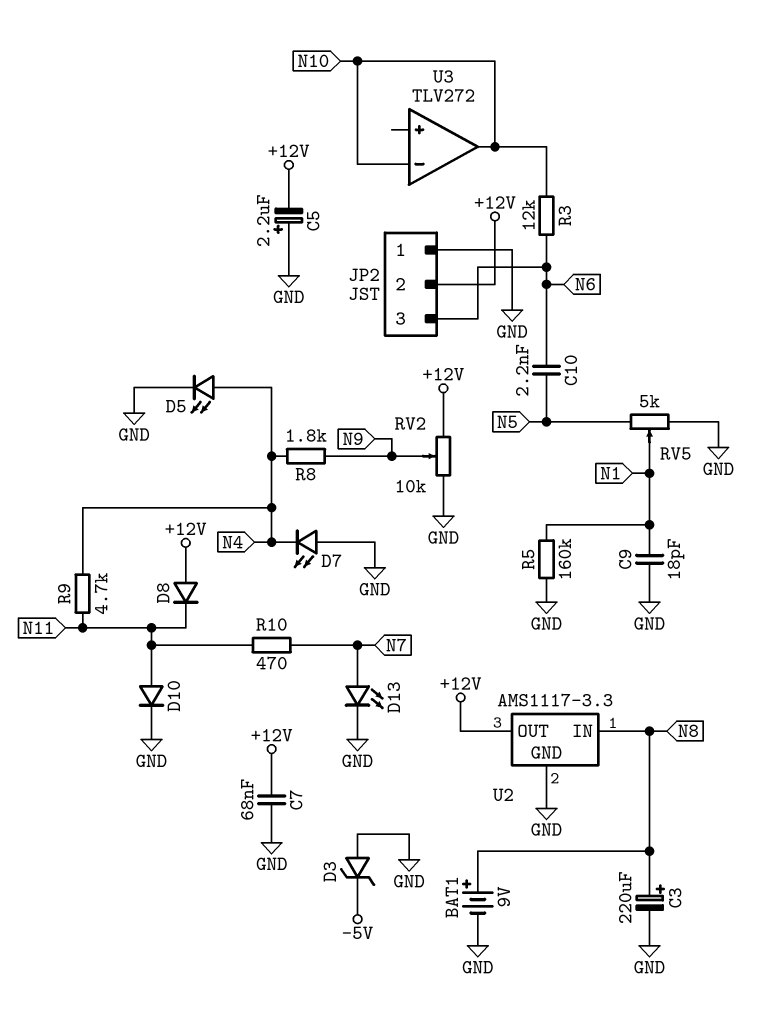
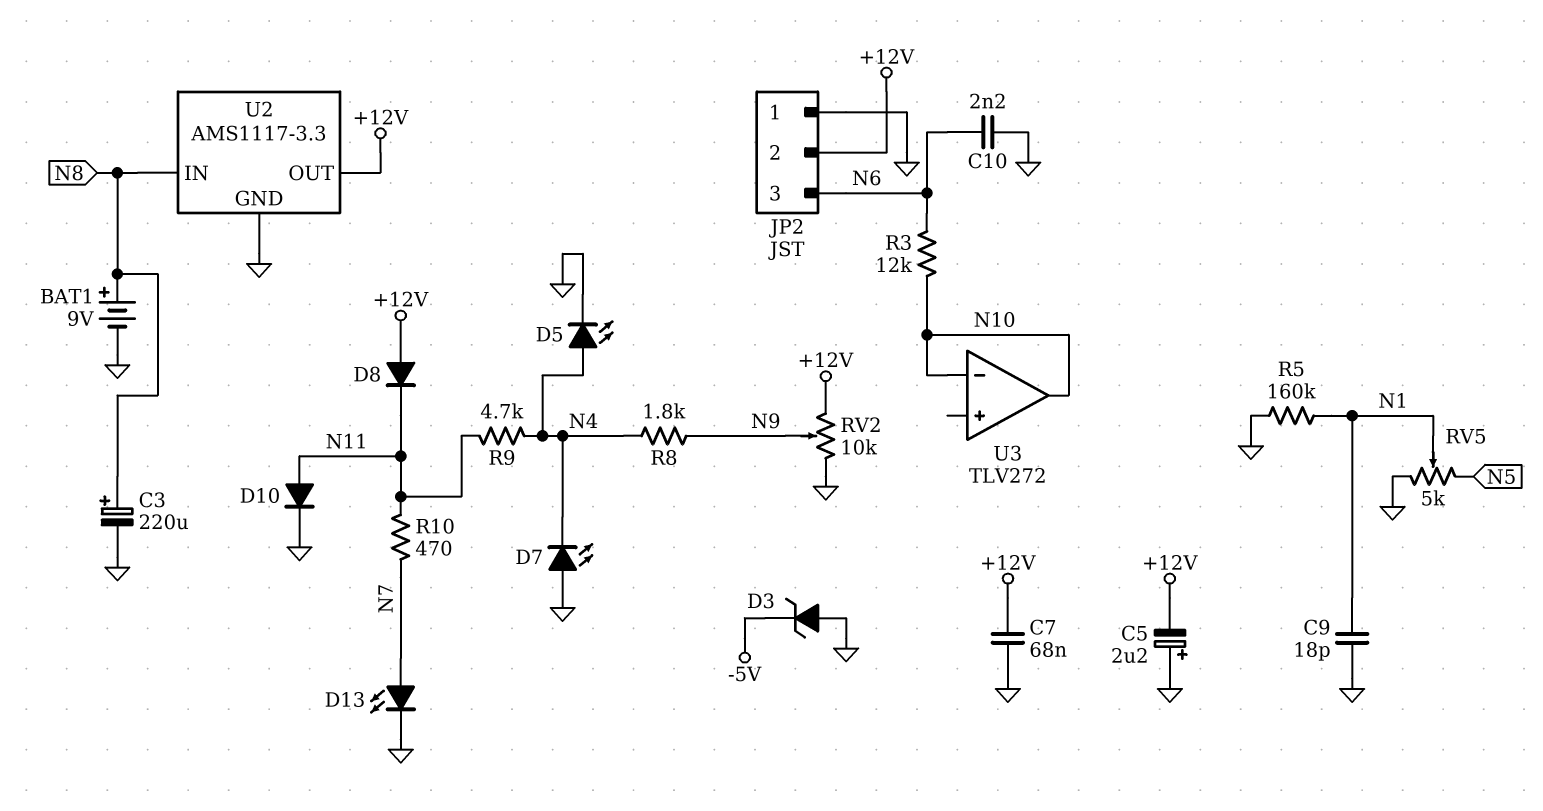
C10: 2.2nF (N5, N6) -> 2.2nF (GND, N6)

